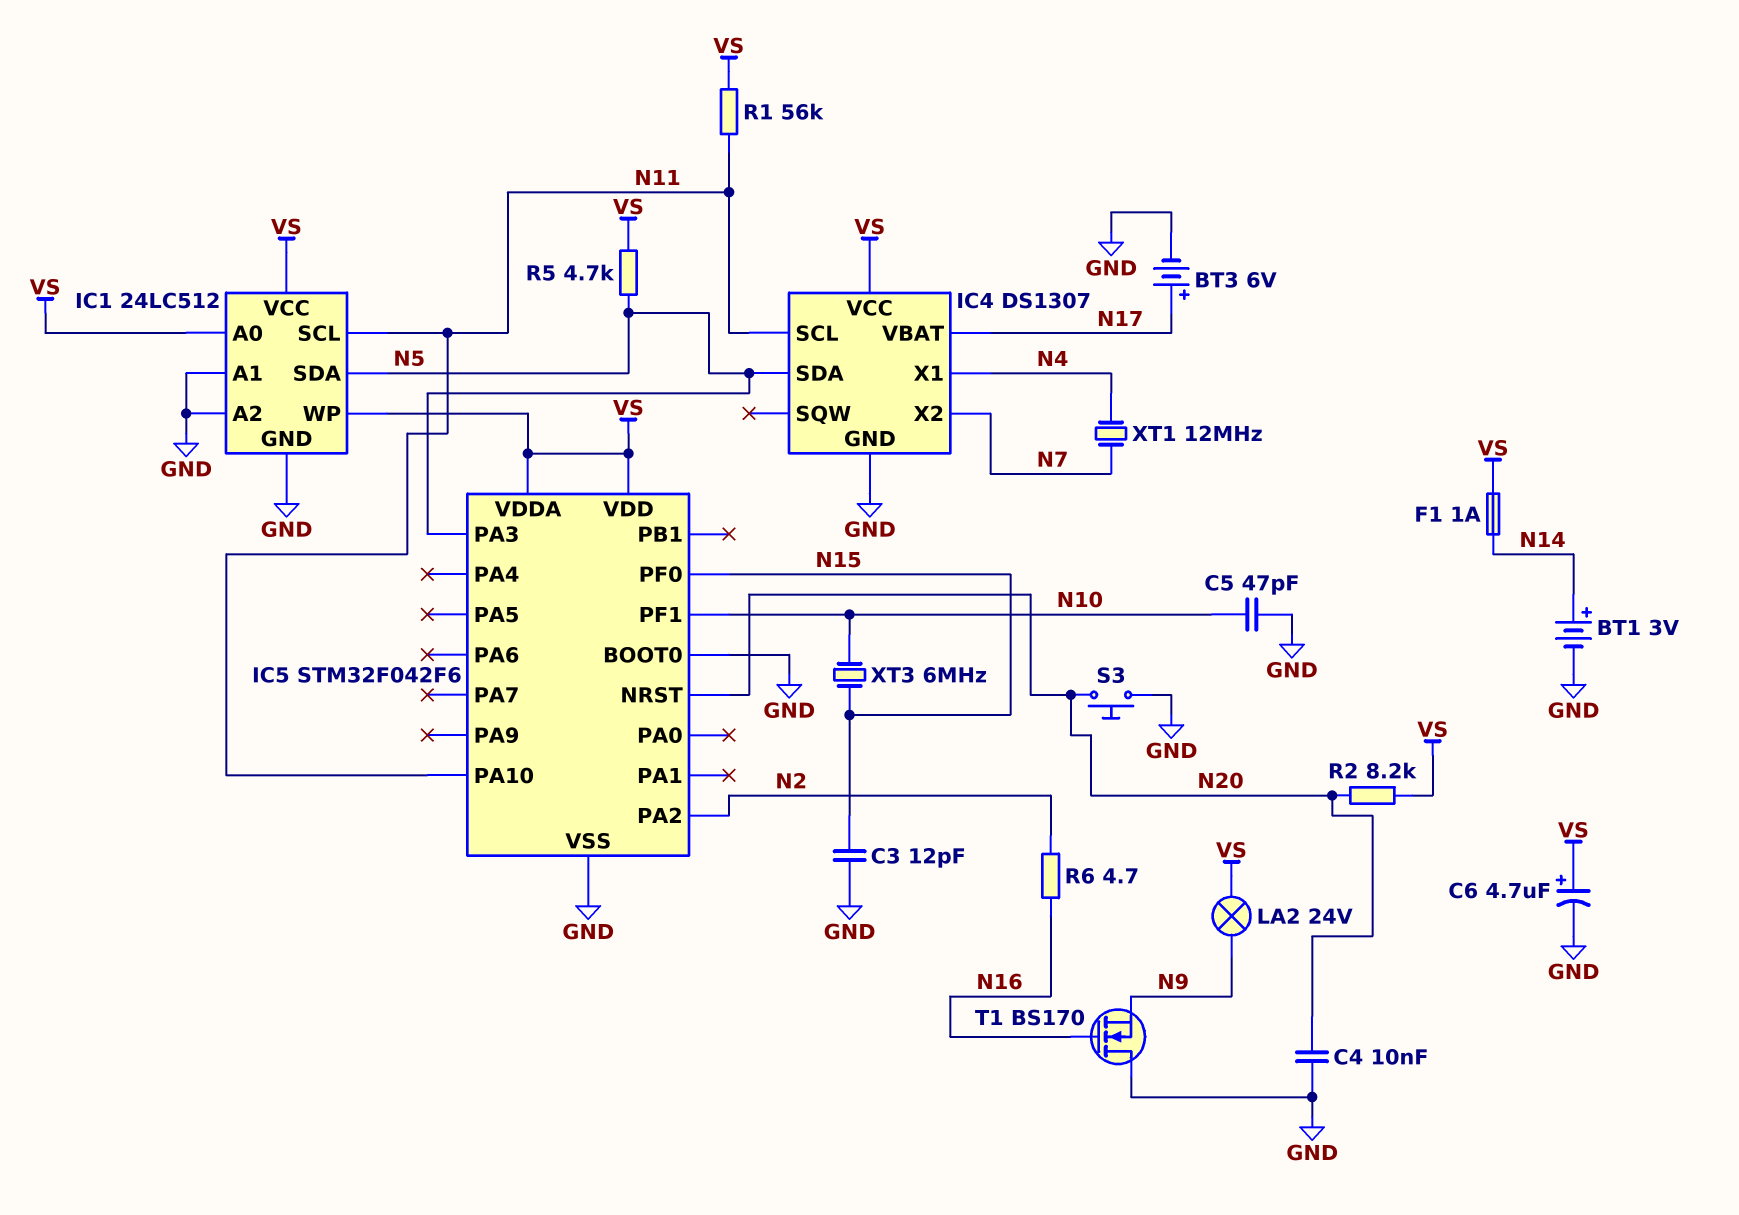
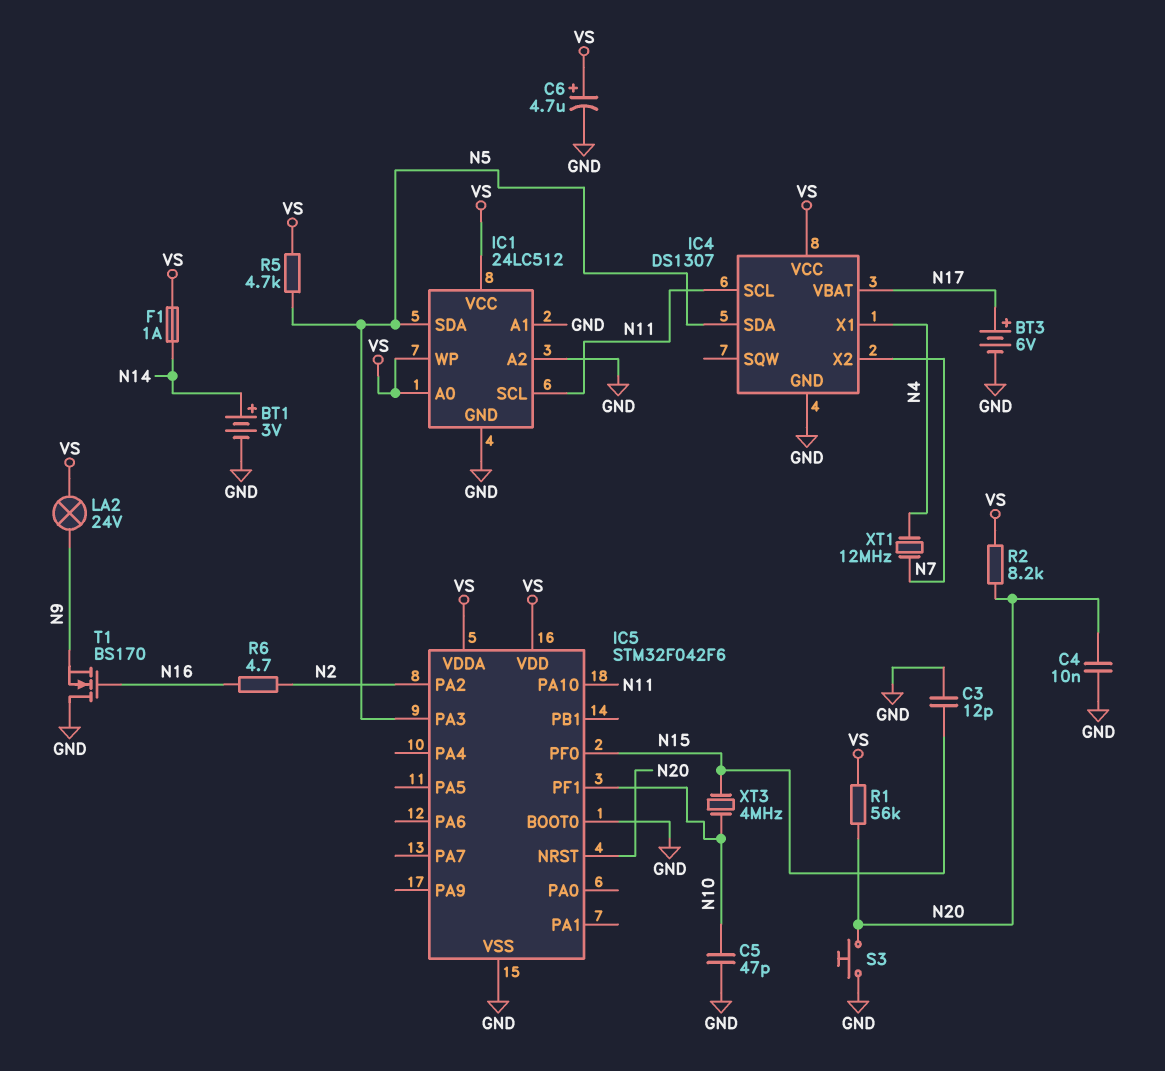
R1: 56k (N11, VS) -> 56k (N20, VS)
XT3: 6MHz (N10, N15) -> 4MHz (N10, N15)

